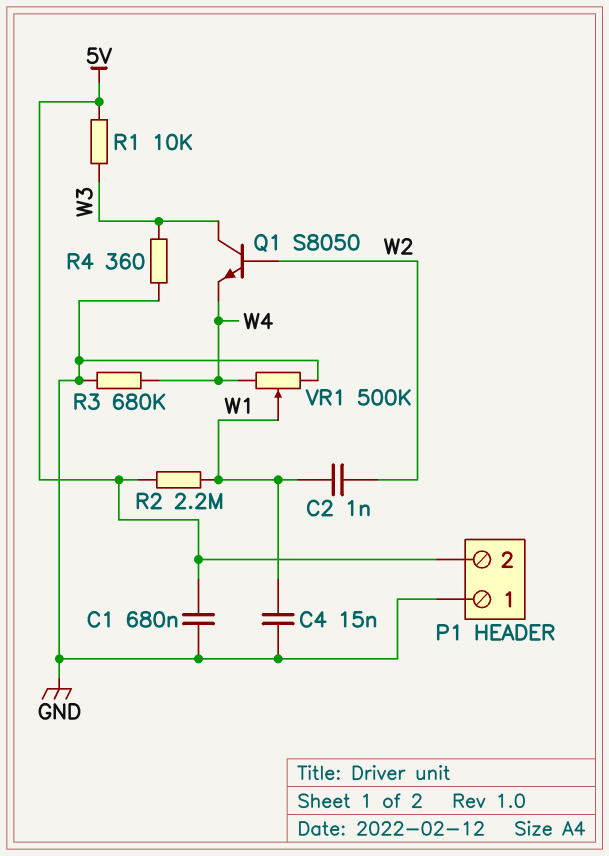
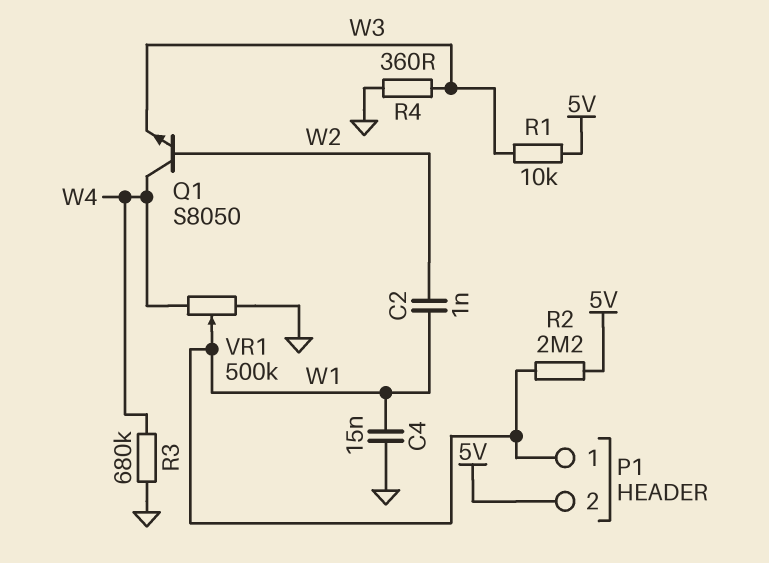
C1: 680nF (5V, GND) -> none
P1 pin 1: GND -> W1
Q1: NPN S8050 (B W2, C W3, E W4) -> NPN S8050 (B W2, C W4, E W3)

